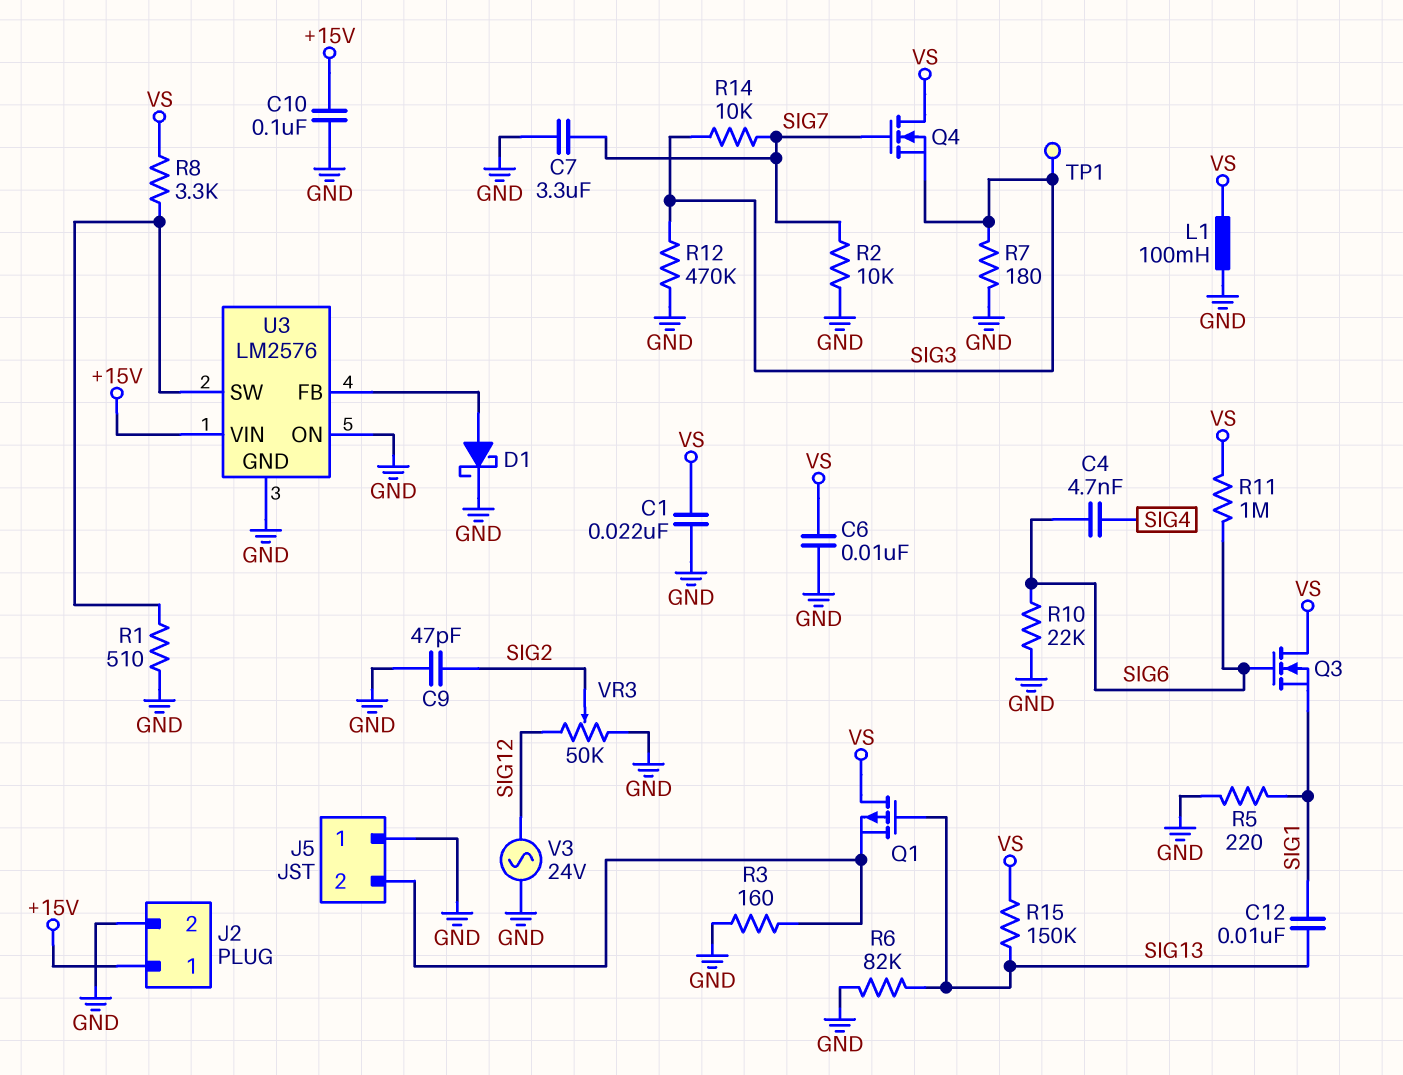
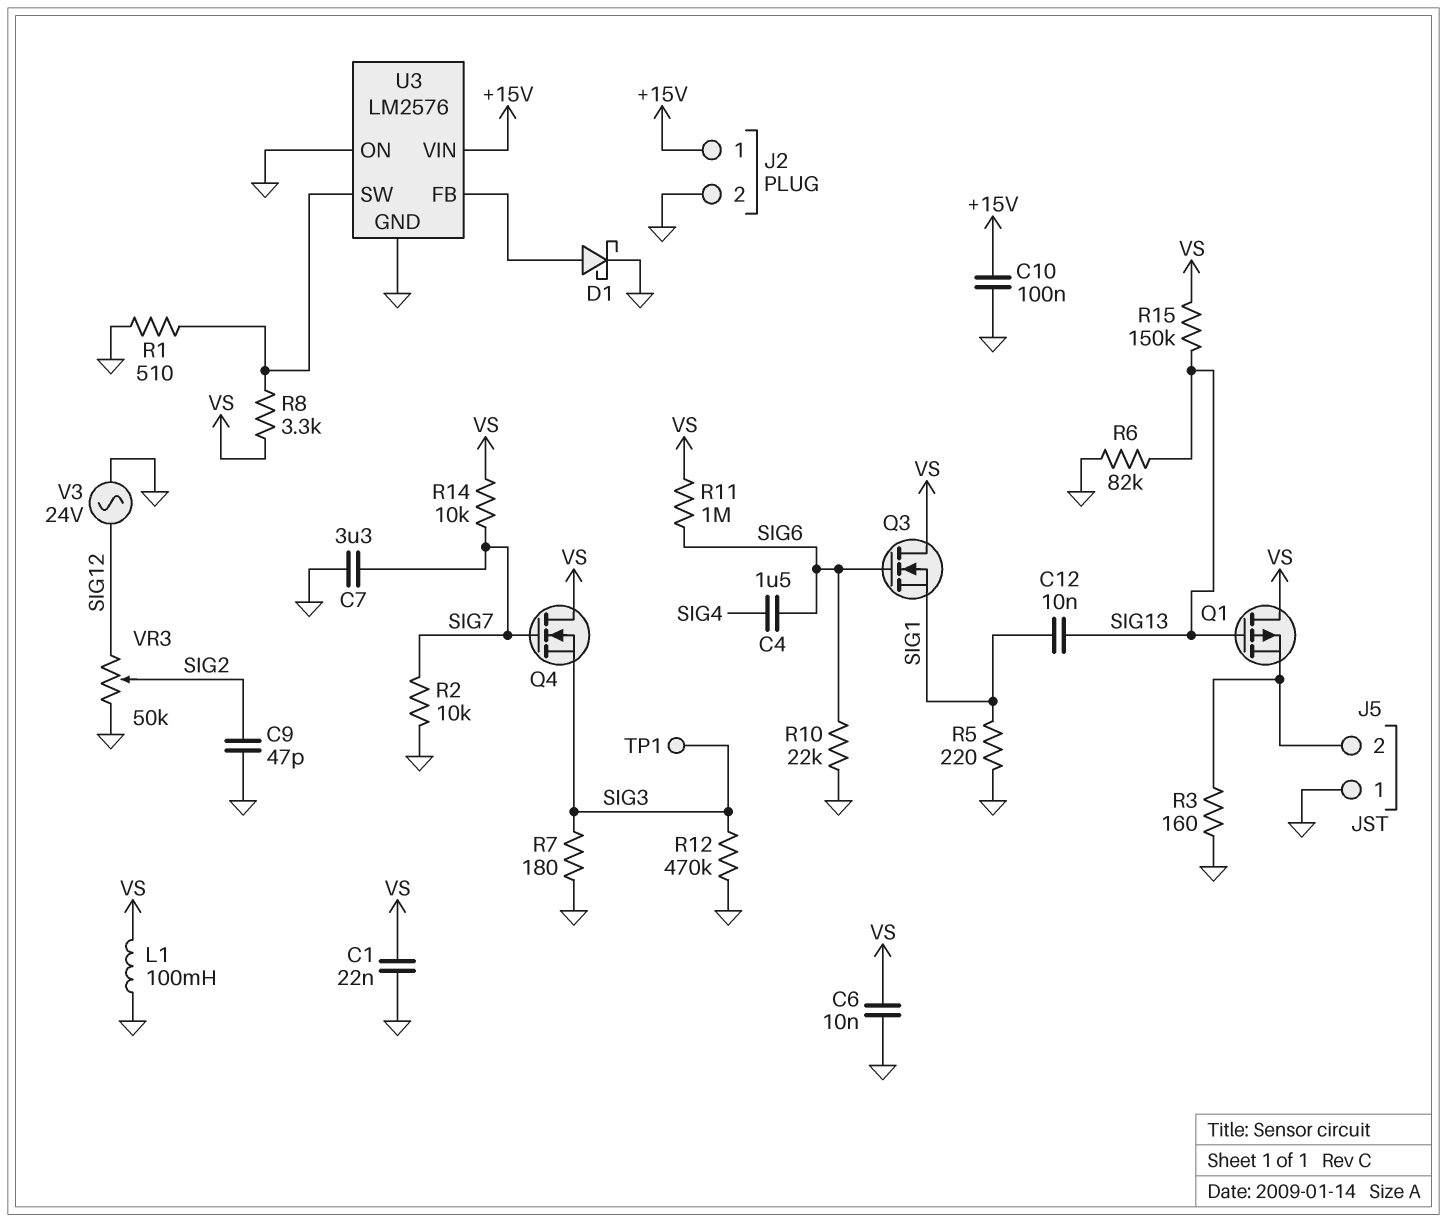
C4: 4.7nF (SIG4, SIG6) -> 1.5uF (SIG4, SIG6)
R14: 10k (SIG3, SIG7) -> 10k (SIG7, VS)

